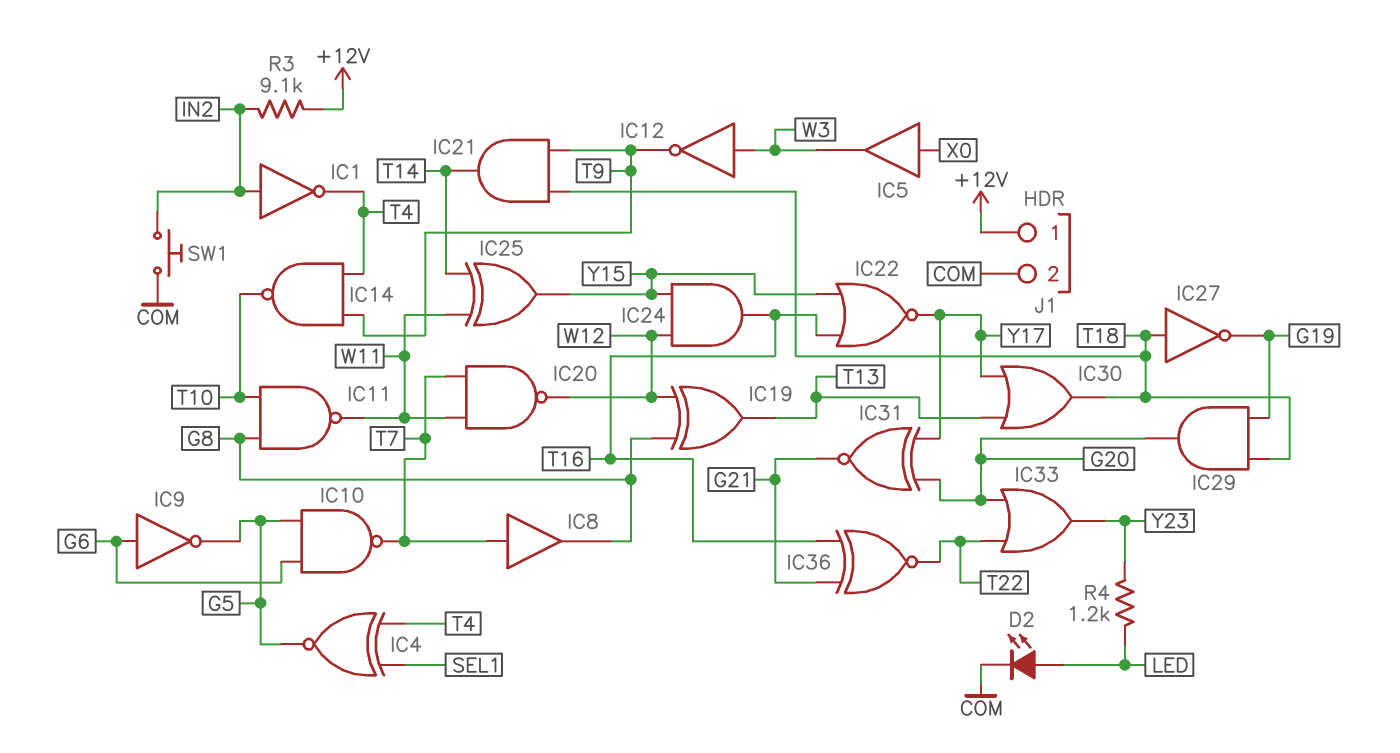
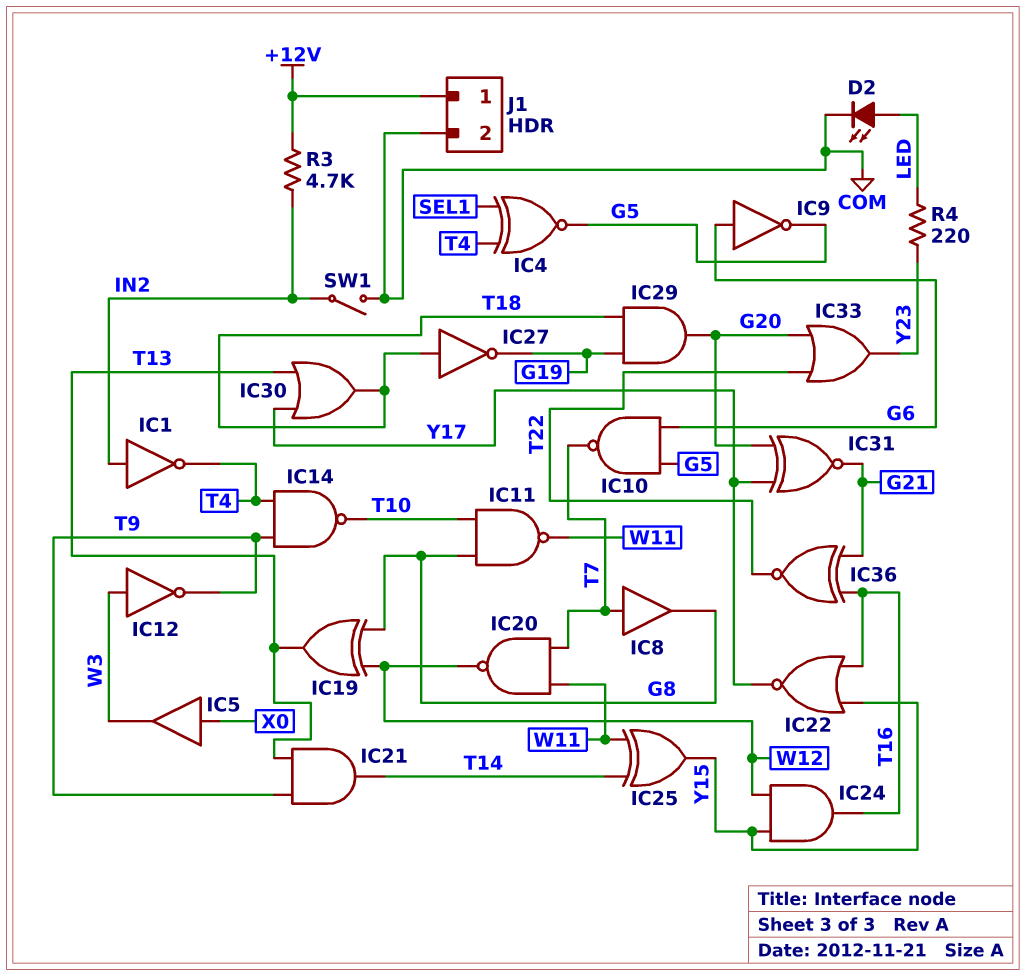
IC21: AND (in T9, in T18, out T14) -> AND (in T9, in T13, out T14)
R3: 9.1k (+12V, IN2) -> 4.7k (+12V, IN2)
R4: 1.2k (LED, Y23) -> 220 (LED, Y23)
SW1: button (COM, IN2) -> switch (COM, IN2)

